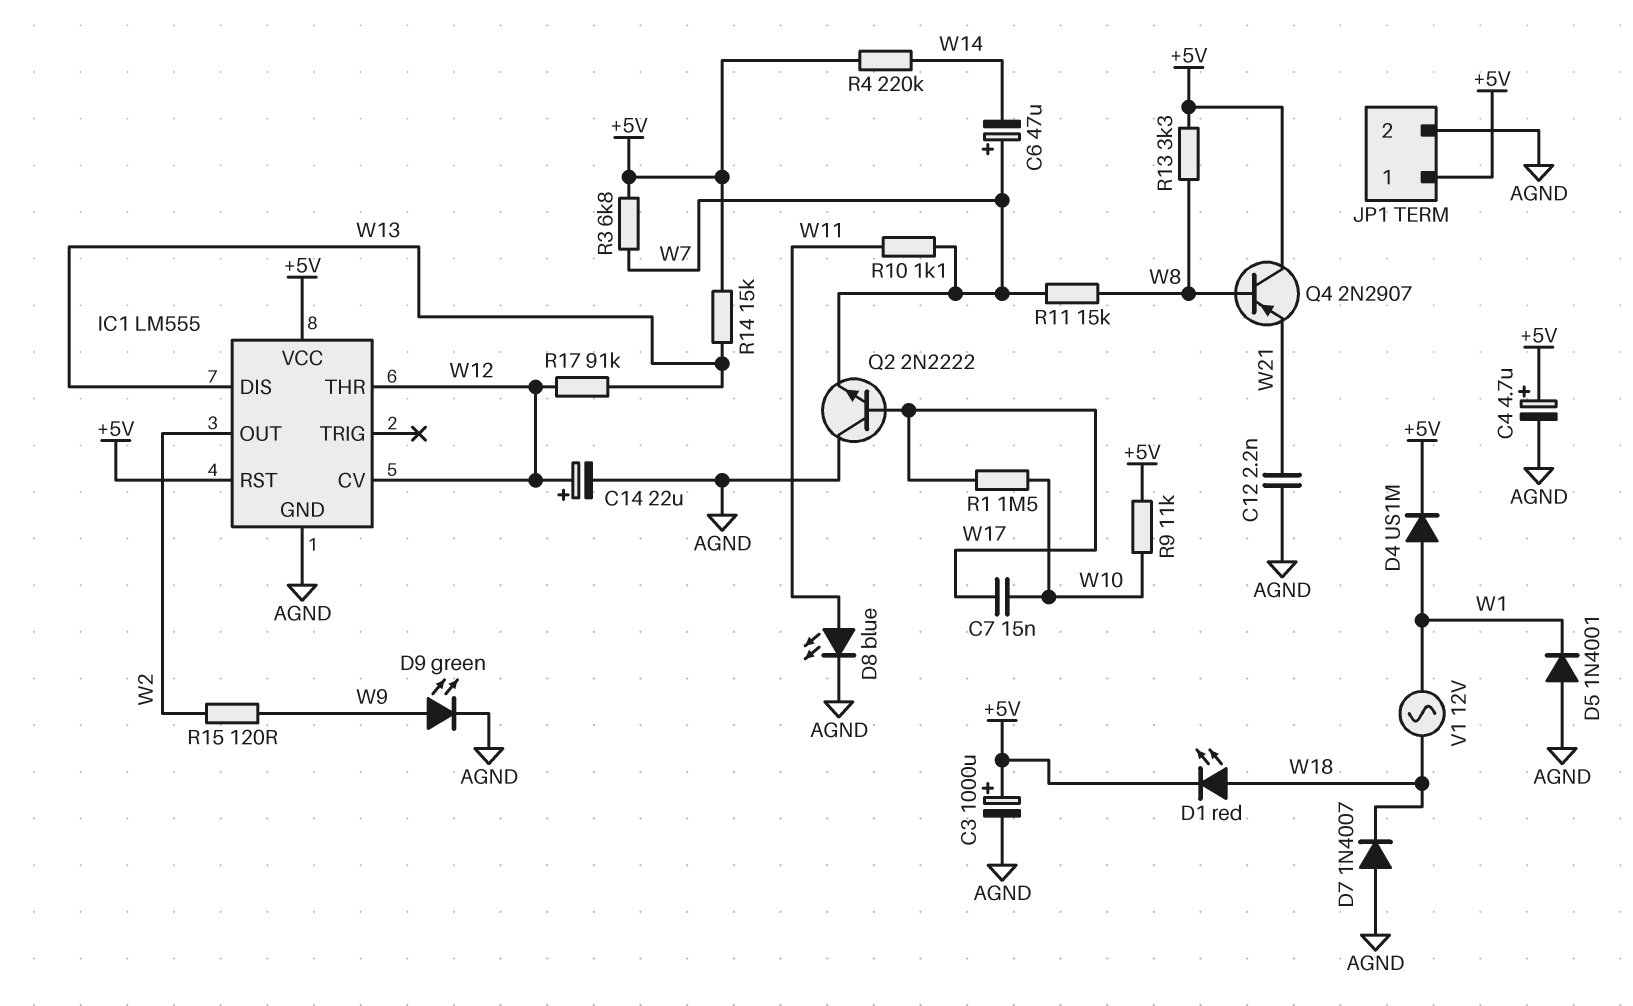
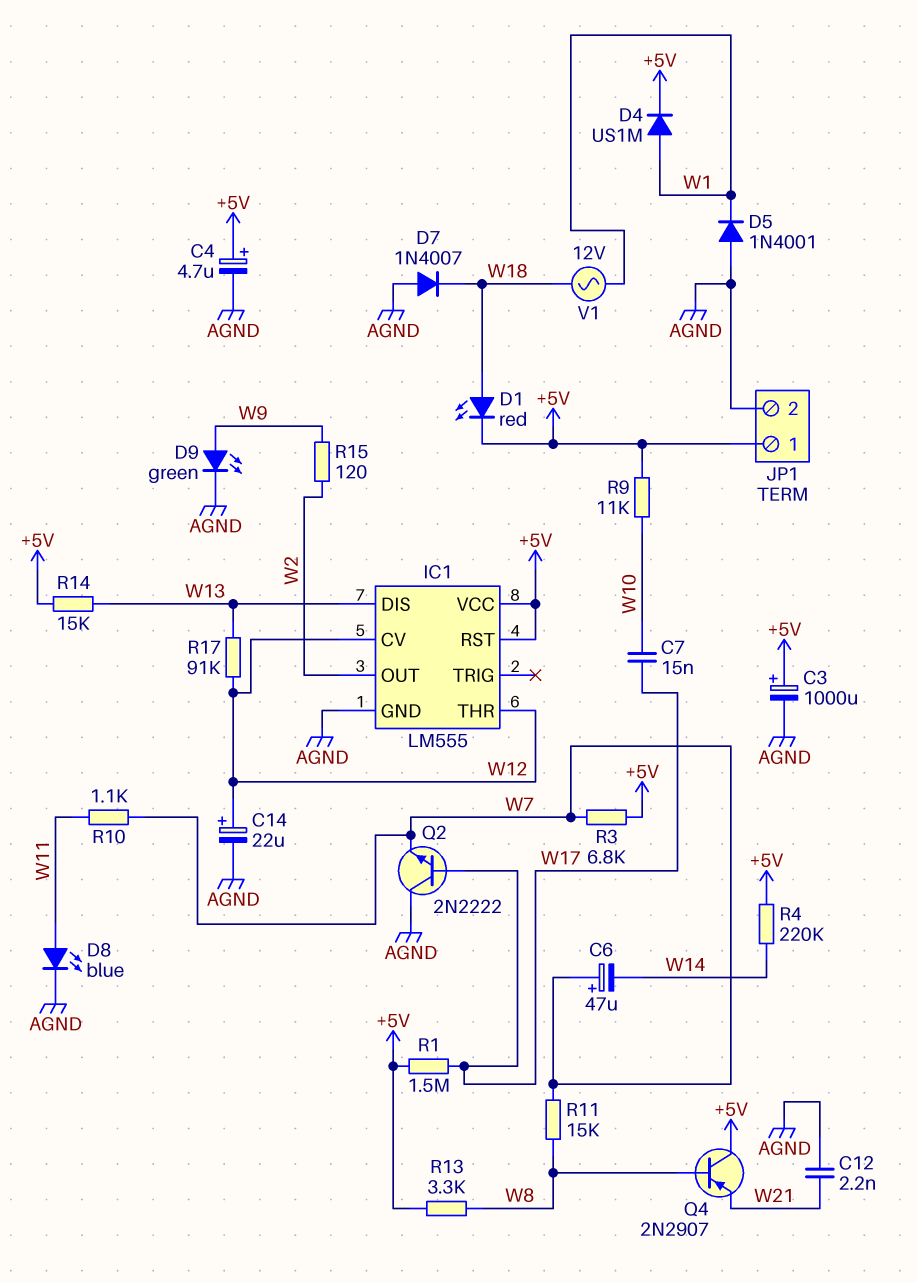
R1: 1.5M (W10, W17) -> 1.5M (+5V, W17)

